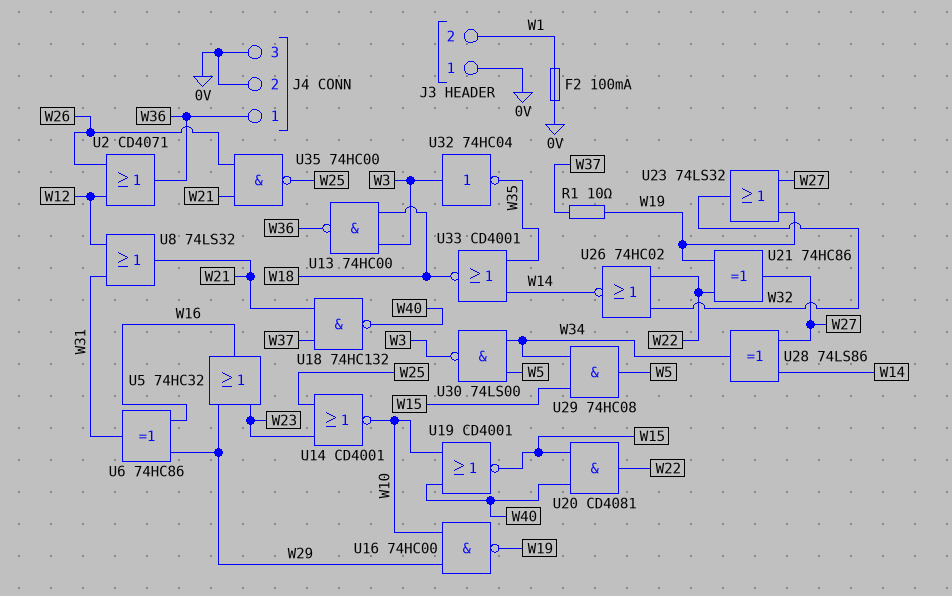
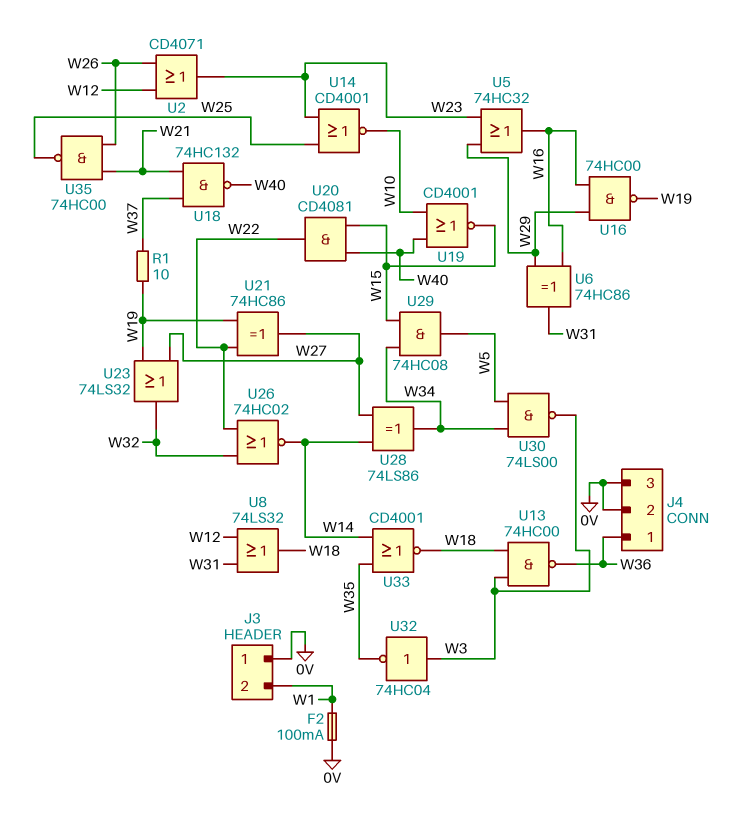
U2: OR CD4071 (in W12, in W26, out W36) -> OR CD4071 (in W12, in W26, out W23)
U8: OR 74LS32 (in W12, in W31, out W21) -> OR 74LS32 (in W12, in W31, out W18)
U16: NAND 74HC00 (in W10, in W29, out W19) -> NAND 74HC00 (in W16, in W29, out W19)

